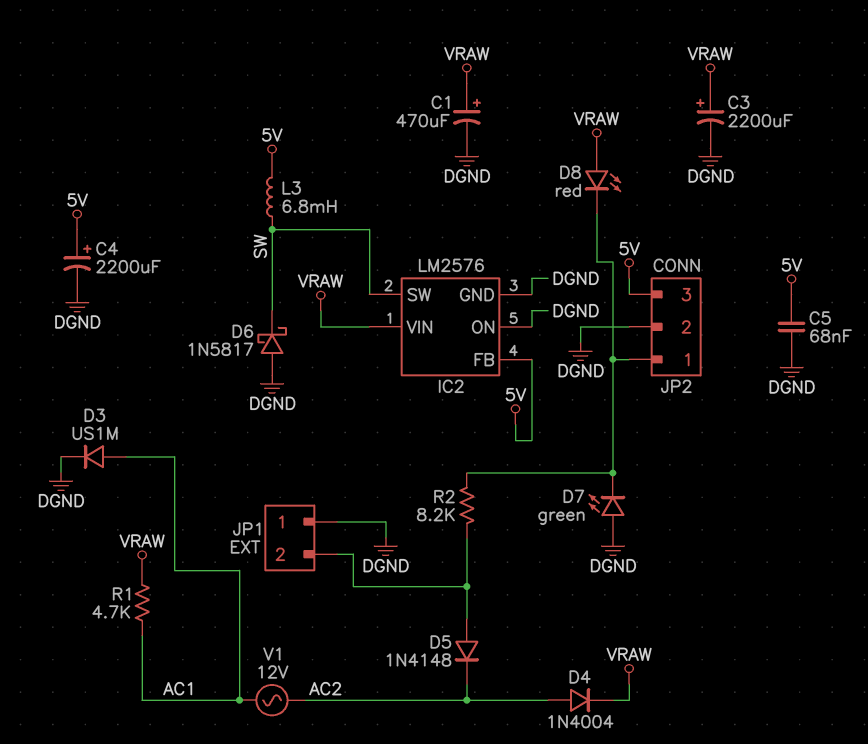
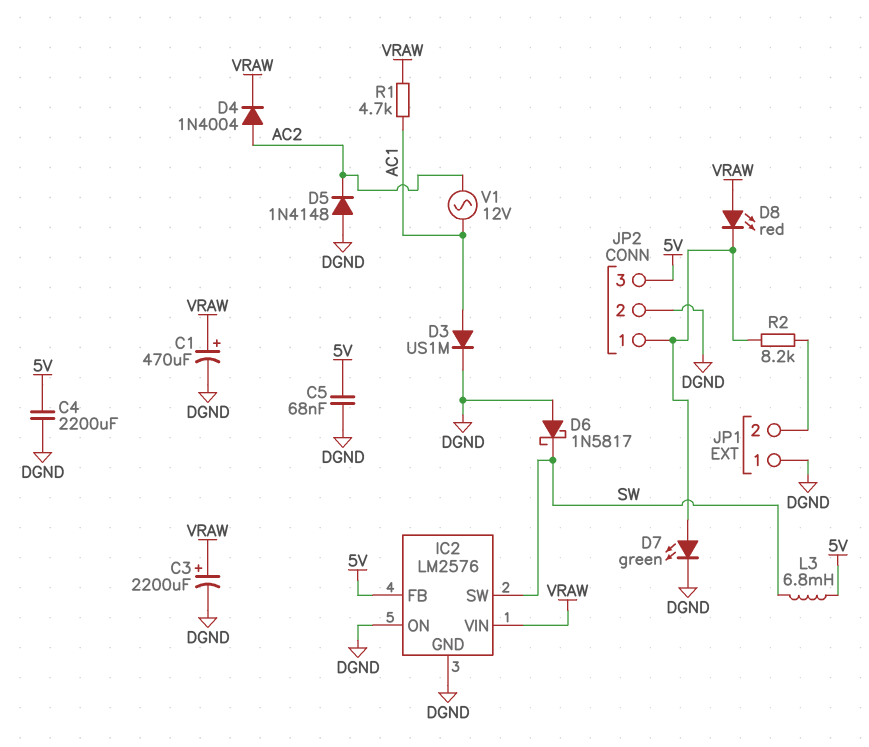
C4: 2200uF (plus 5V, minus DGND) -> 2200uF (5V, DGND)
D5: diode 1N4148 (A JP1/2, K AC2) -> diode 1N4148 (A DGND, K AC2)
D7: LED green (A DGND, K JP2/1) -> LED green (A JP2/1, K DGND)

